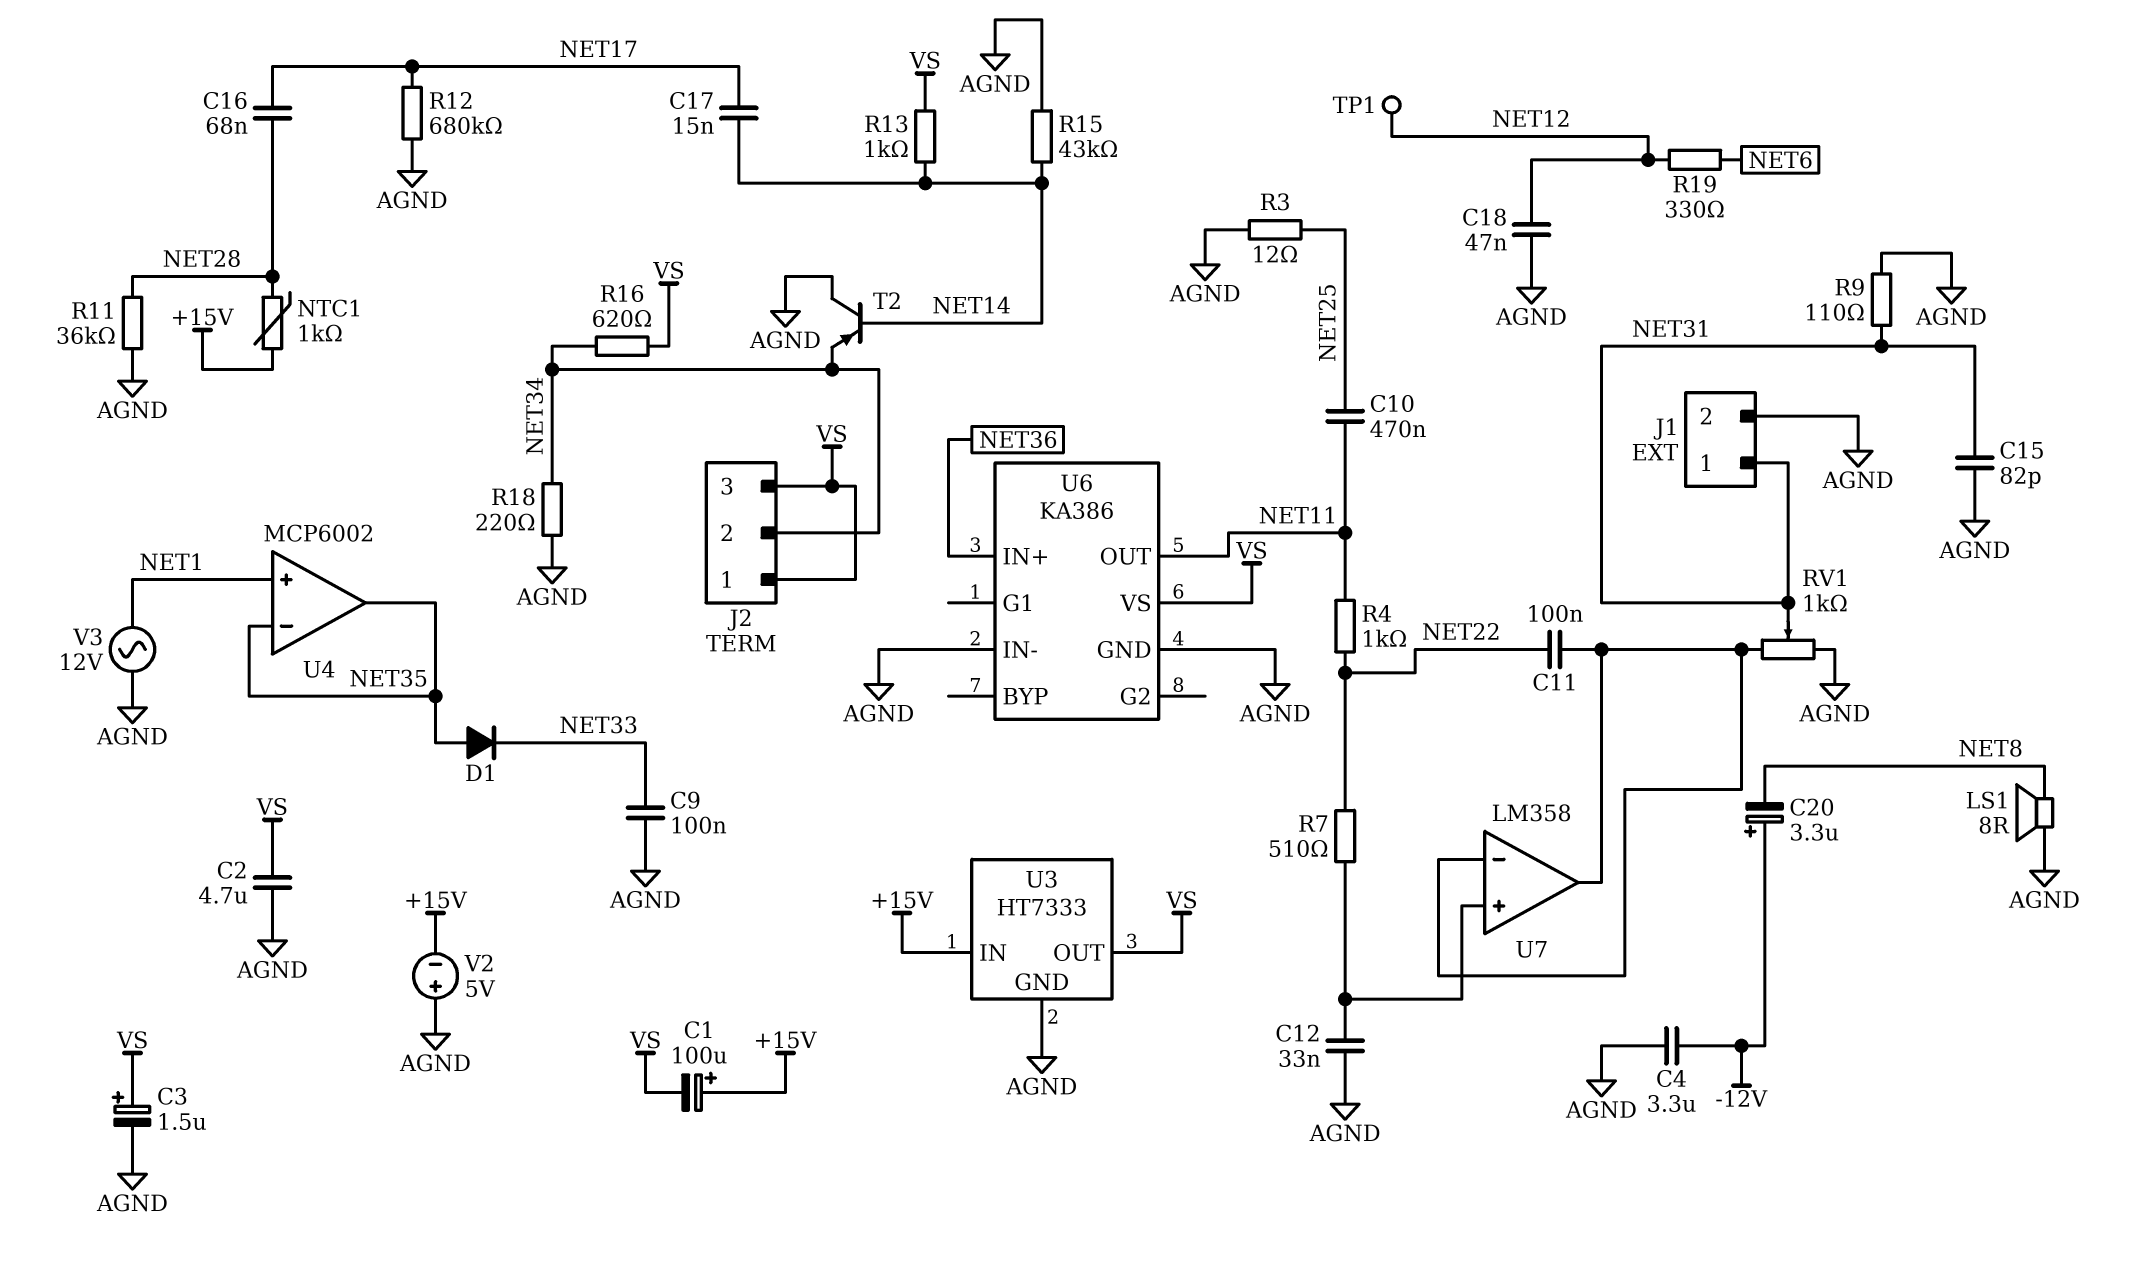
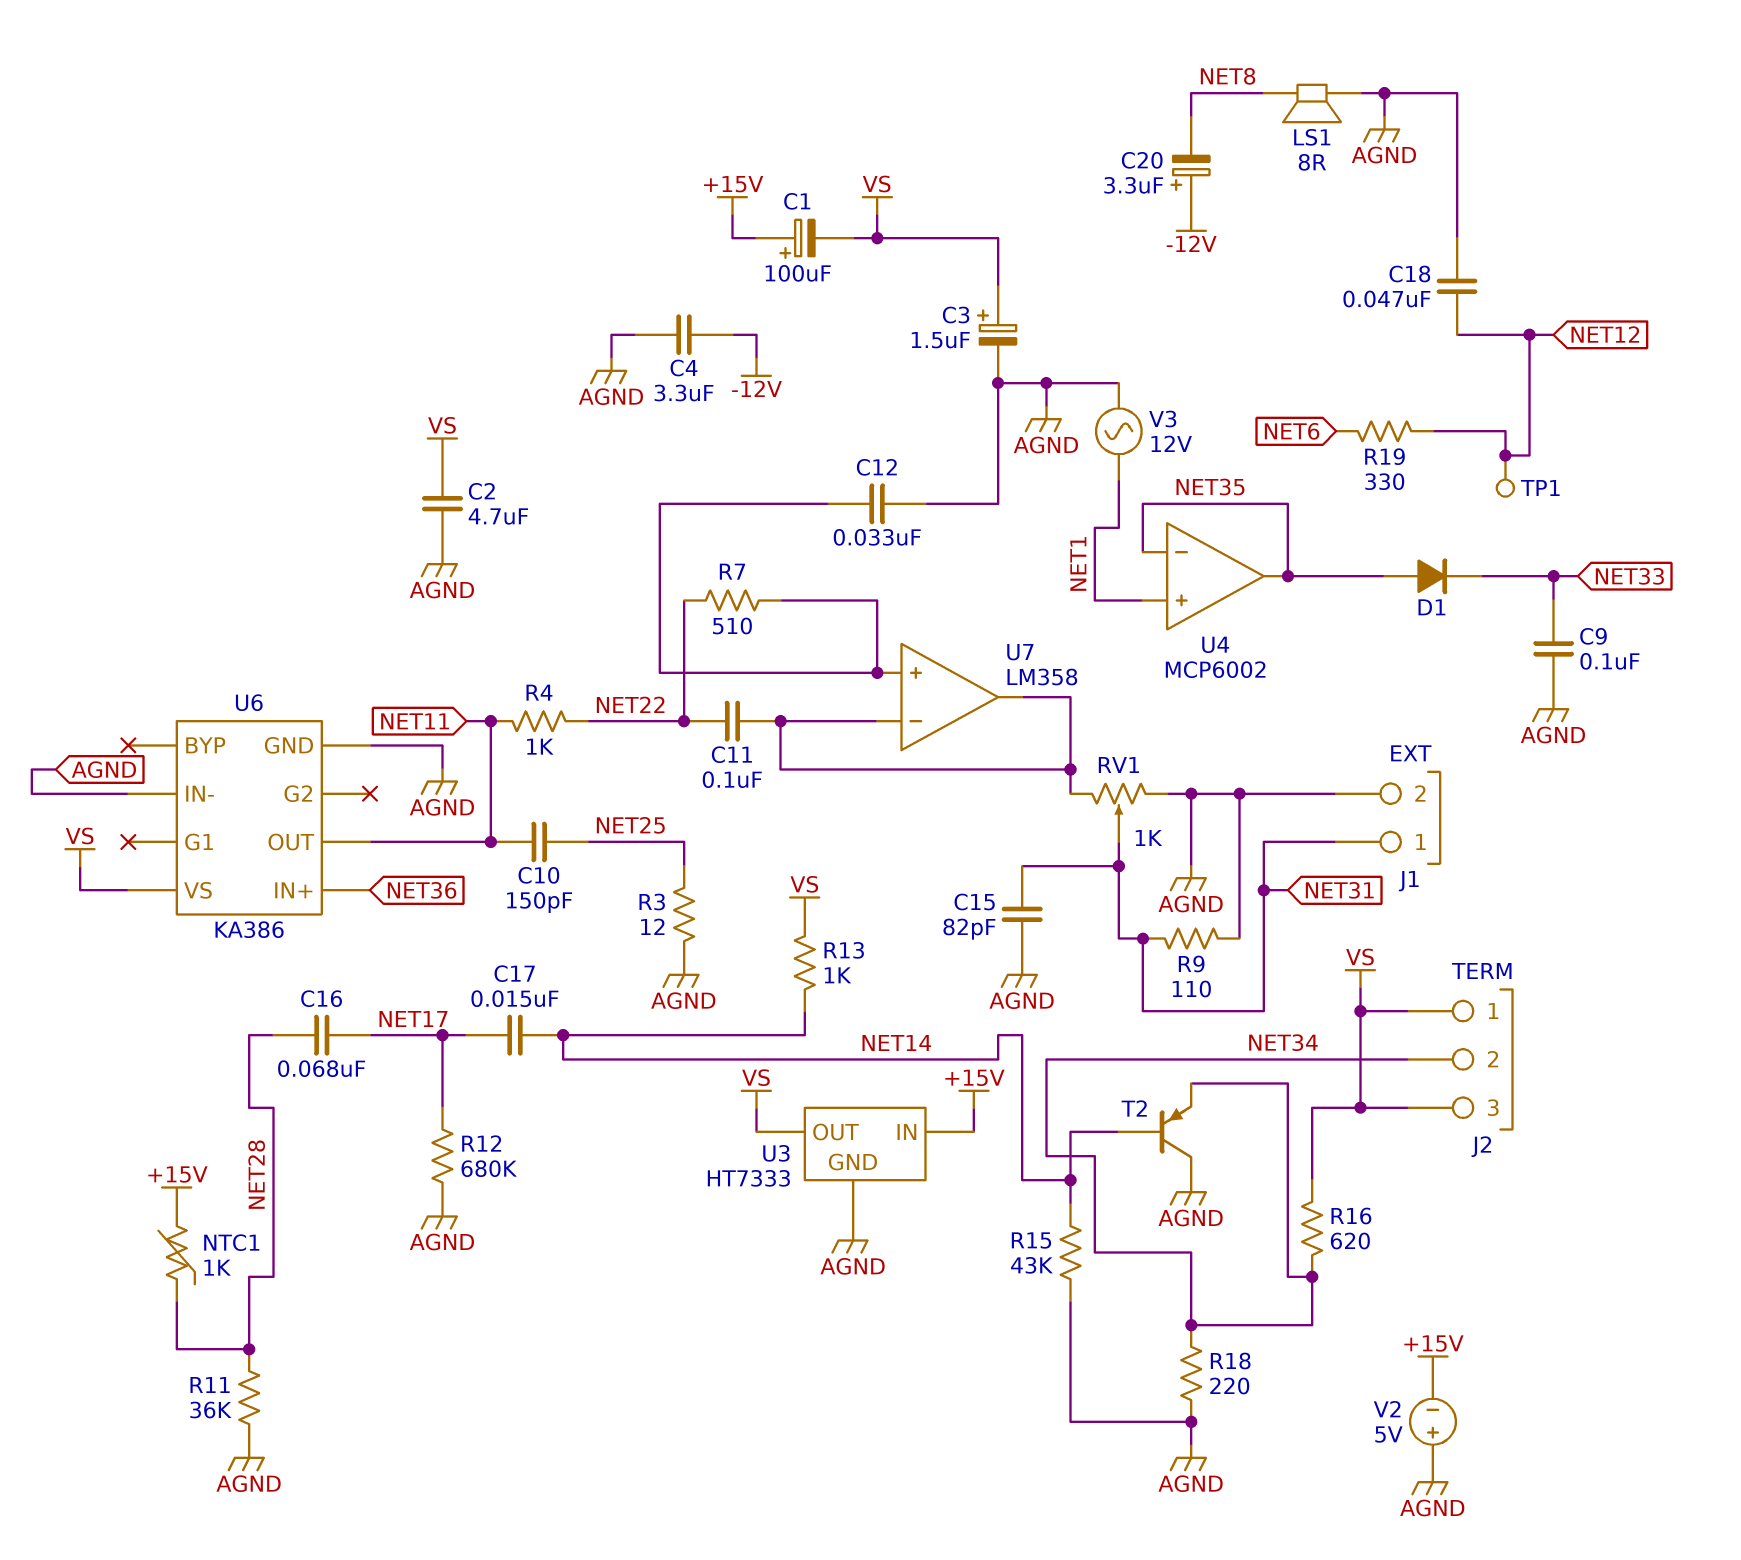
C10: 470nF (NET11, NET25) -> 150pF (NET11, NET25)

